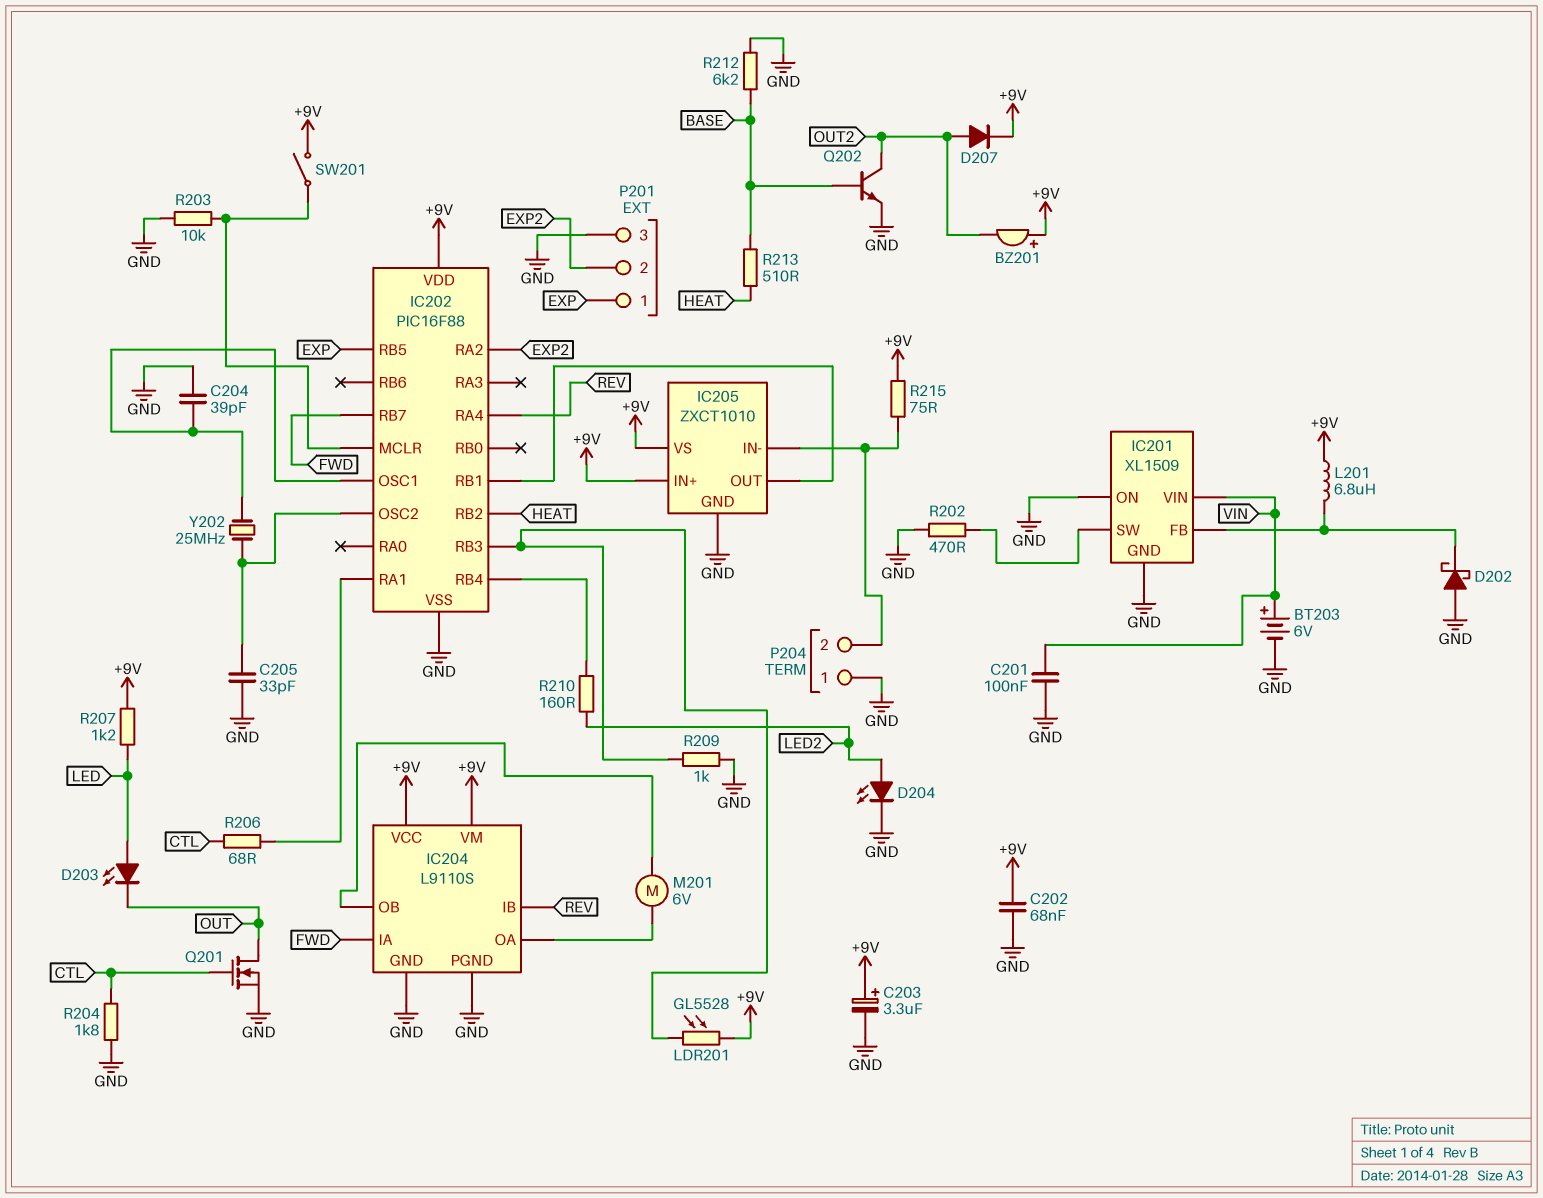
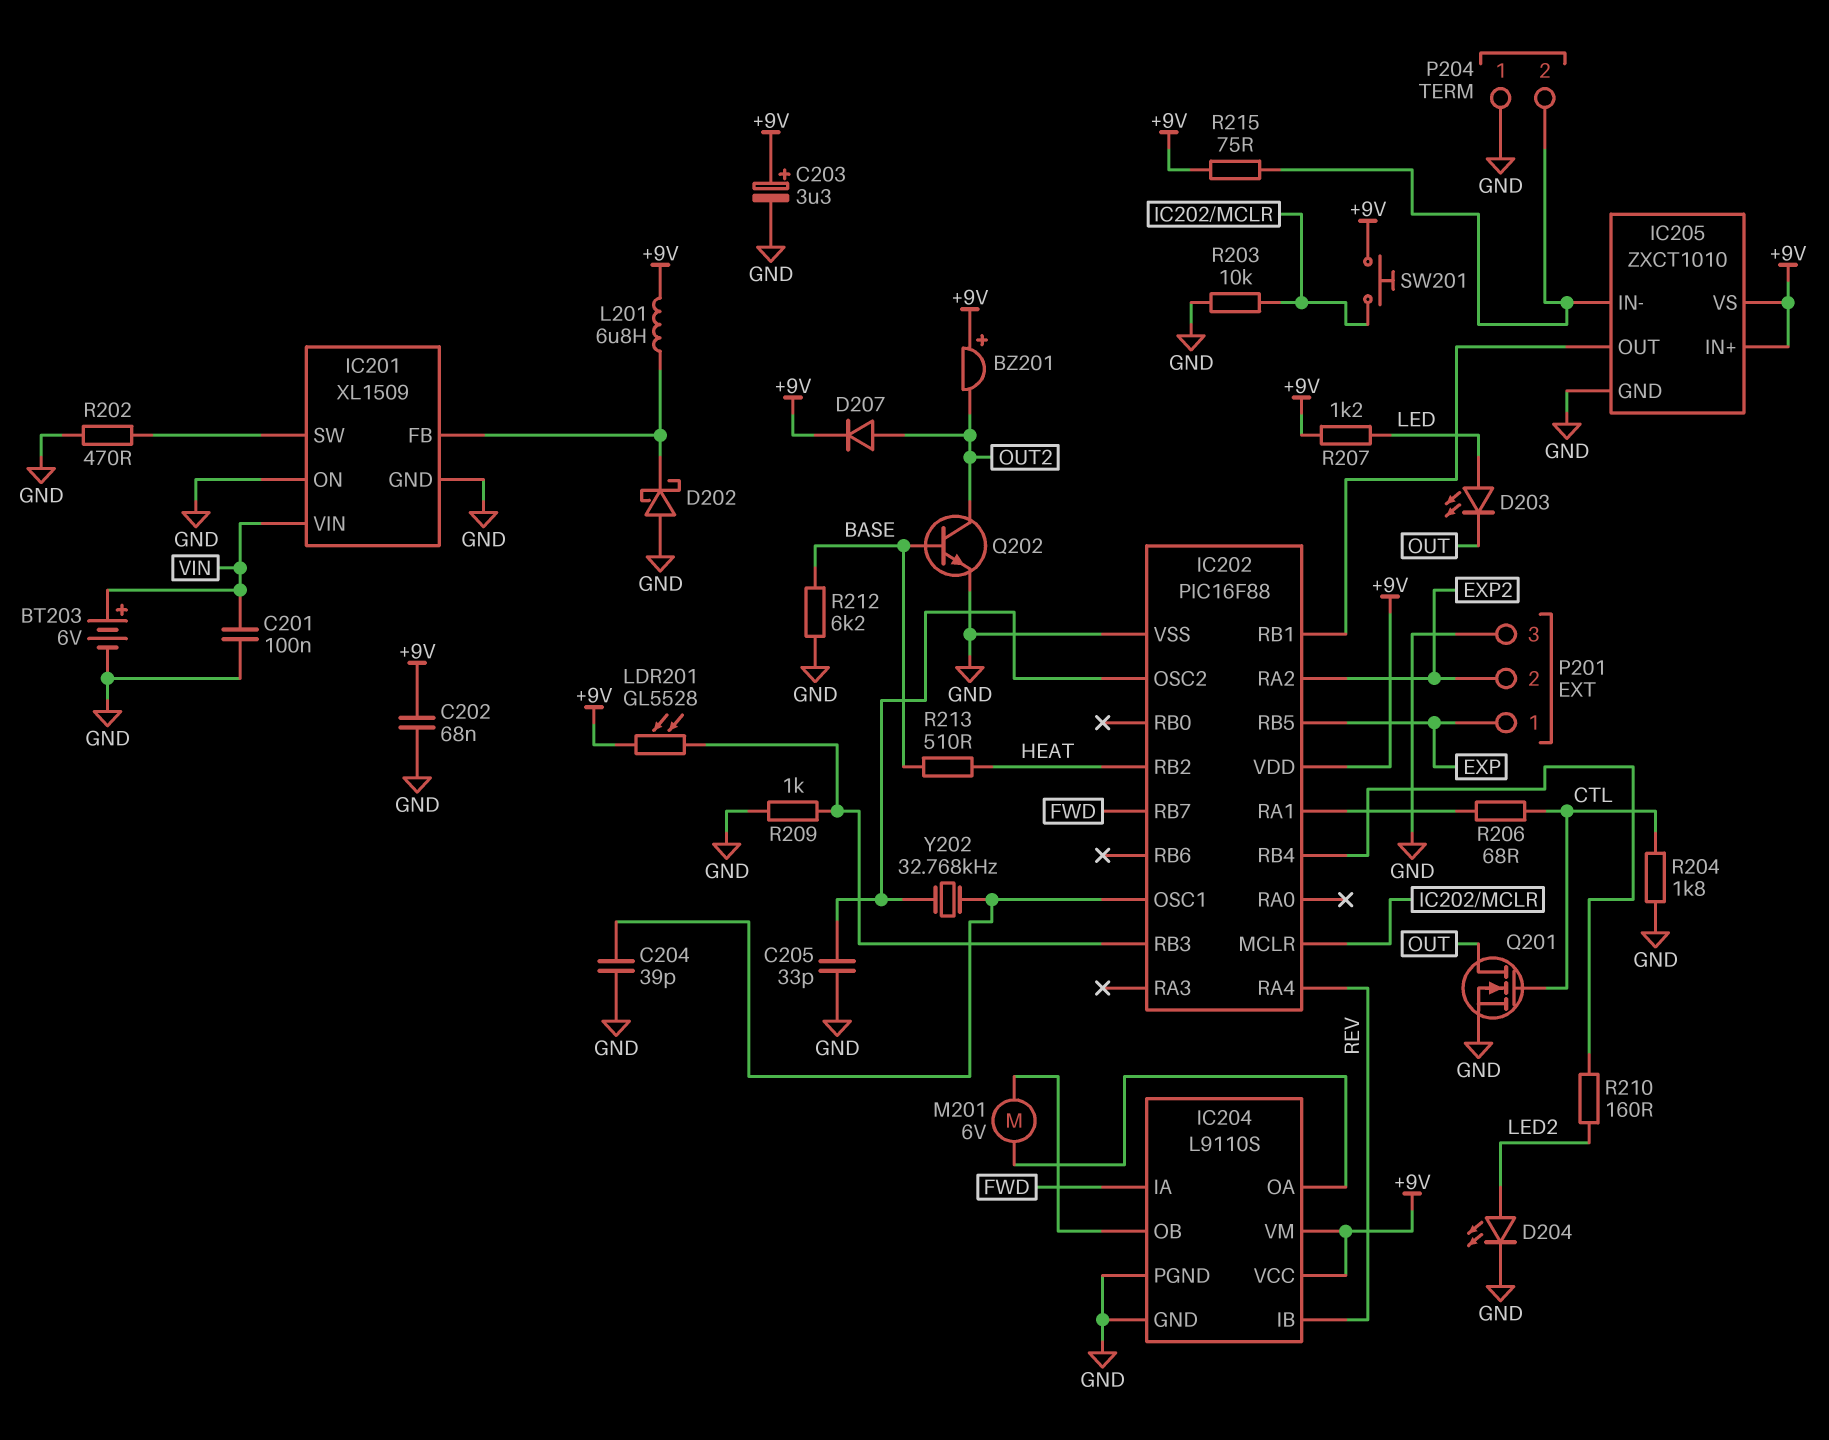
SW201: switch (+9V, IC202/MCLR) -> button (+9V, IC202/MCLR)
Y202: 25MHz (IC202/OSC1, IC202/OSC2) -> 32.768kHz (IC202/OSC1, IC202/OSC2)

